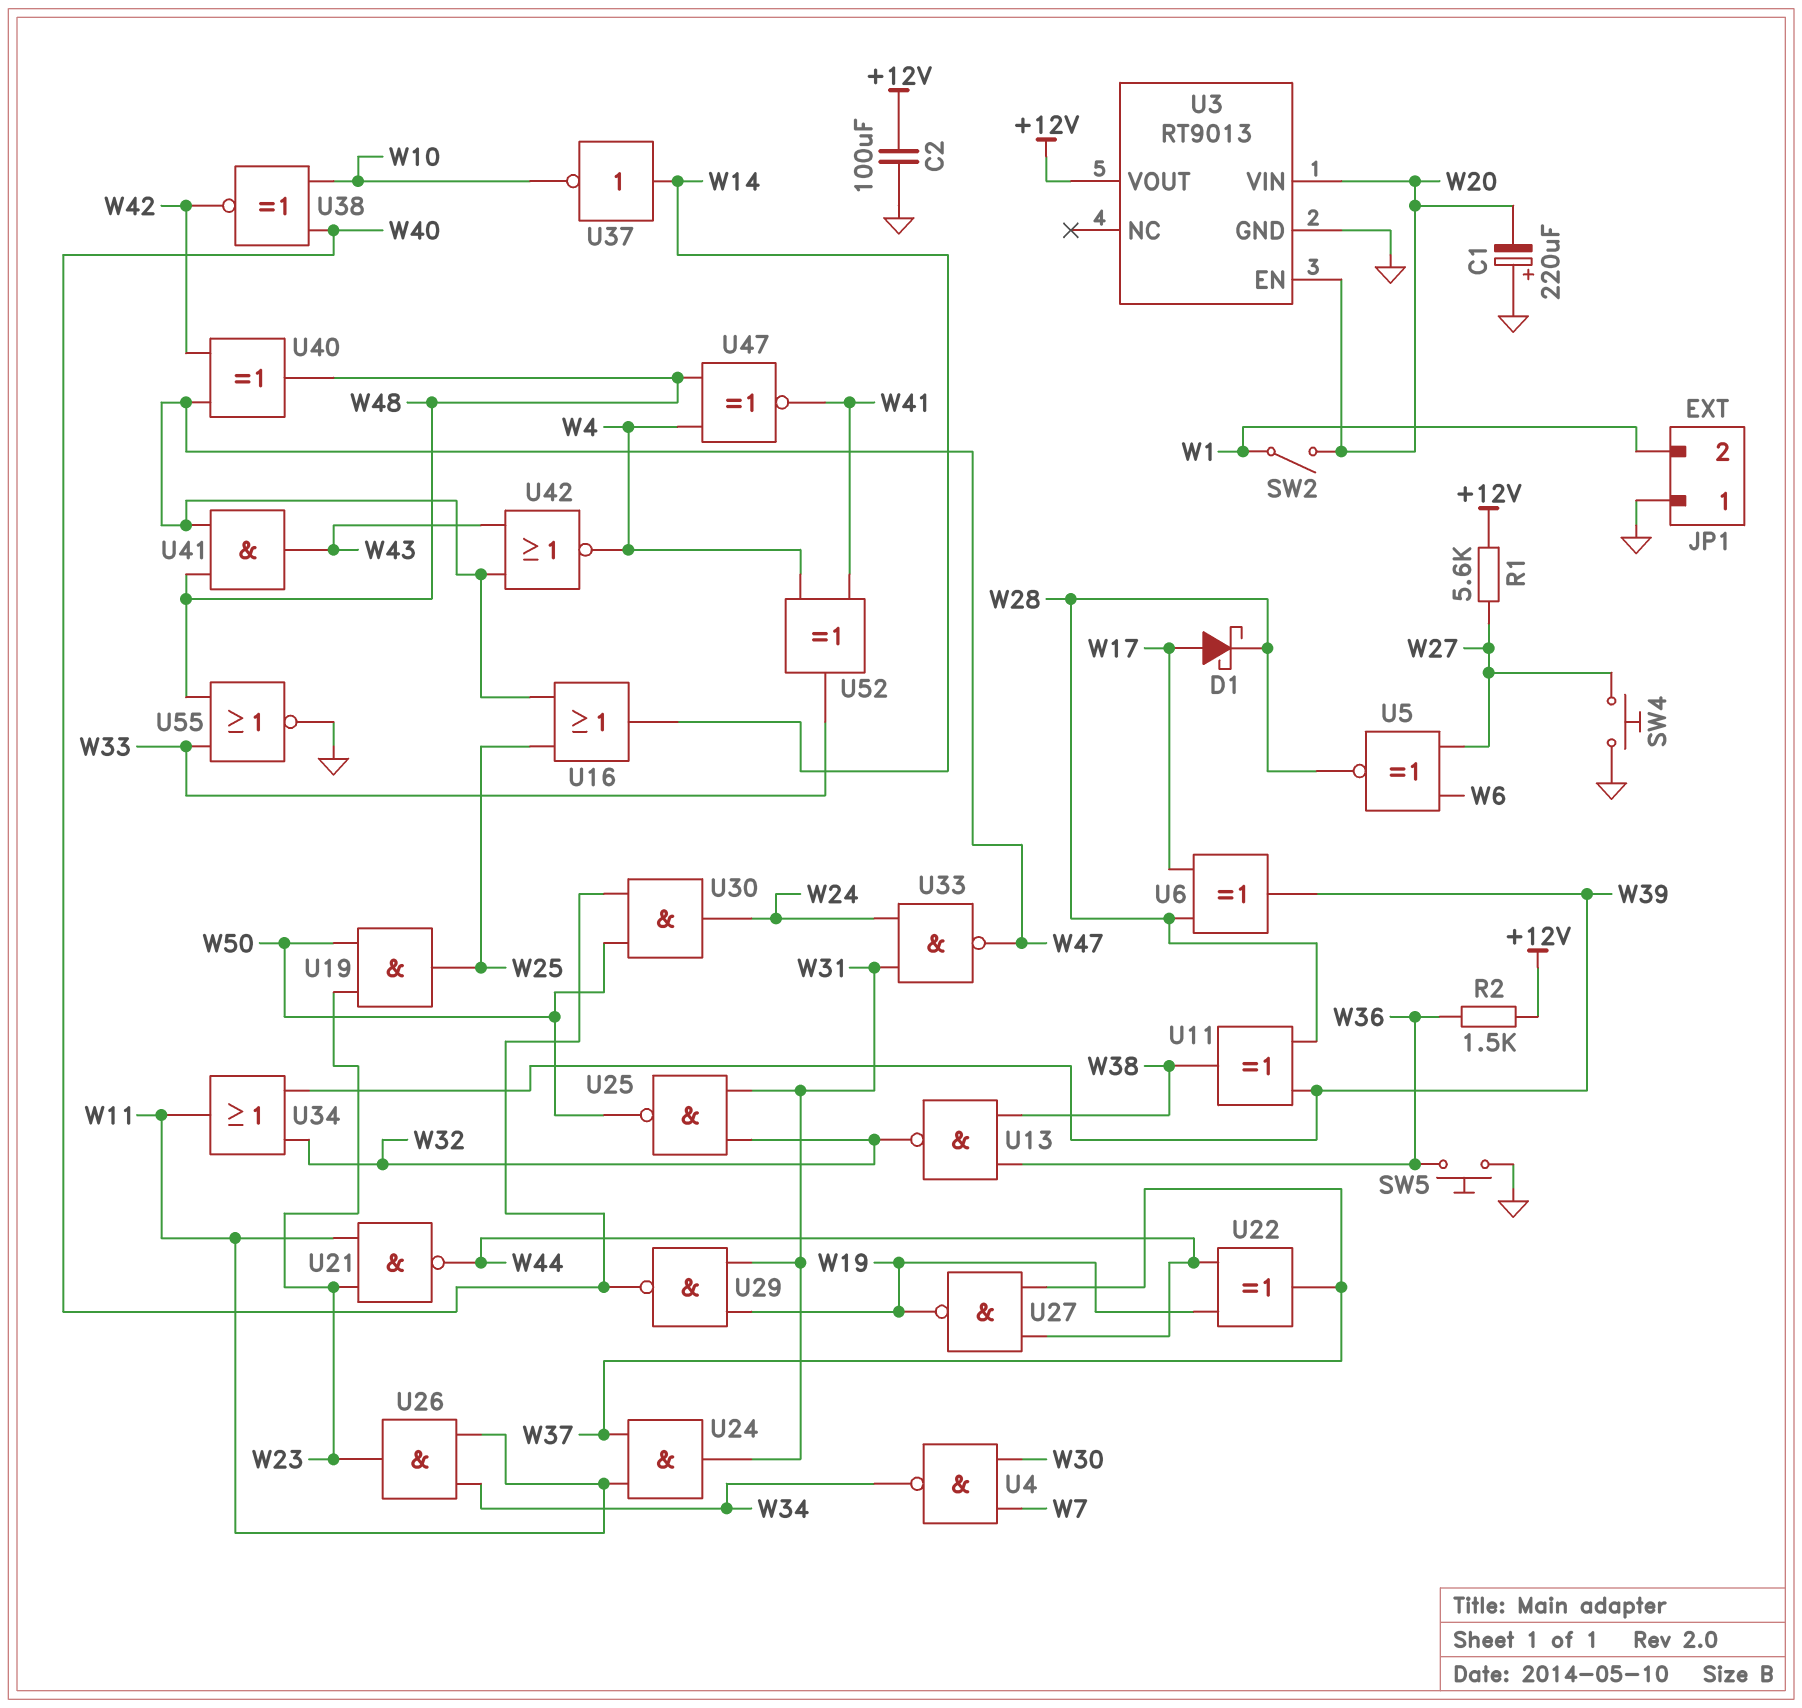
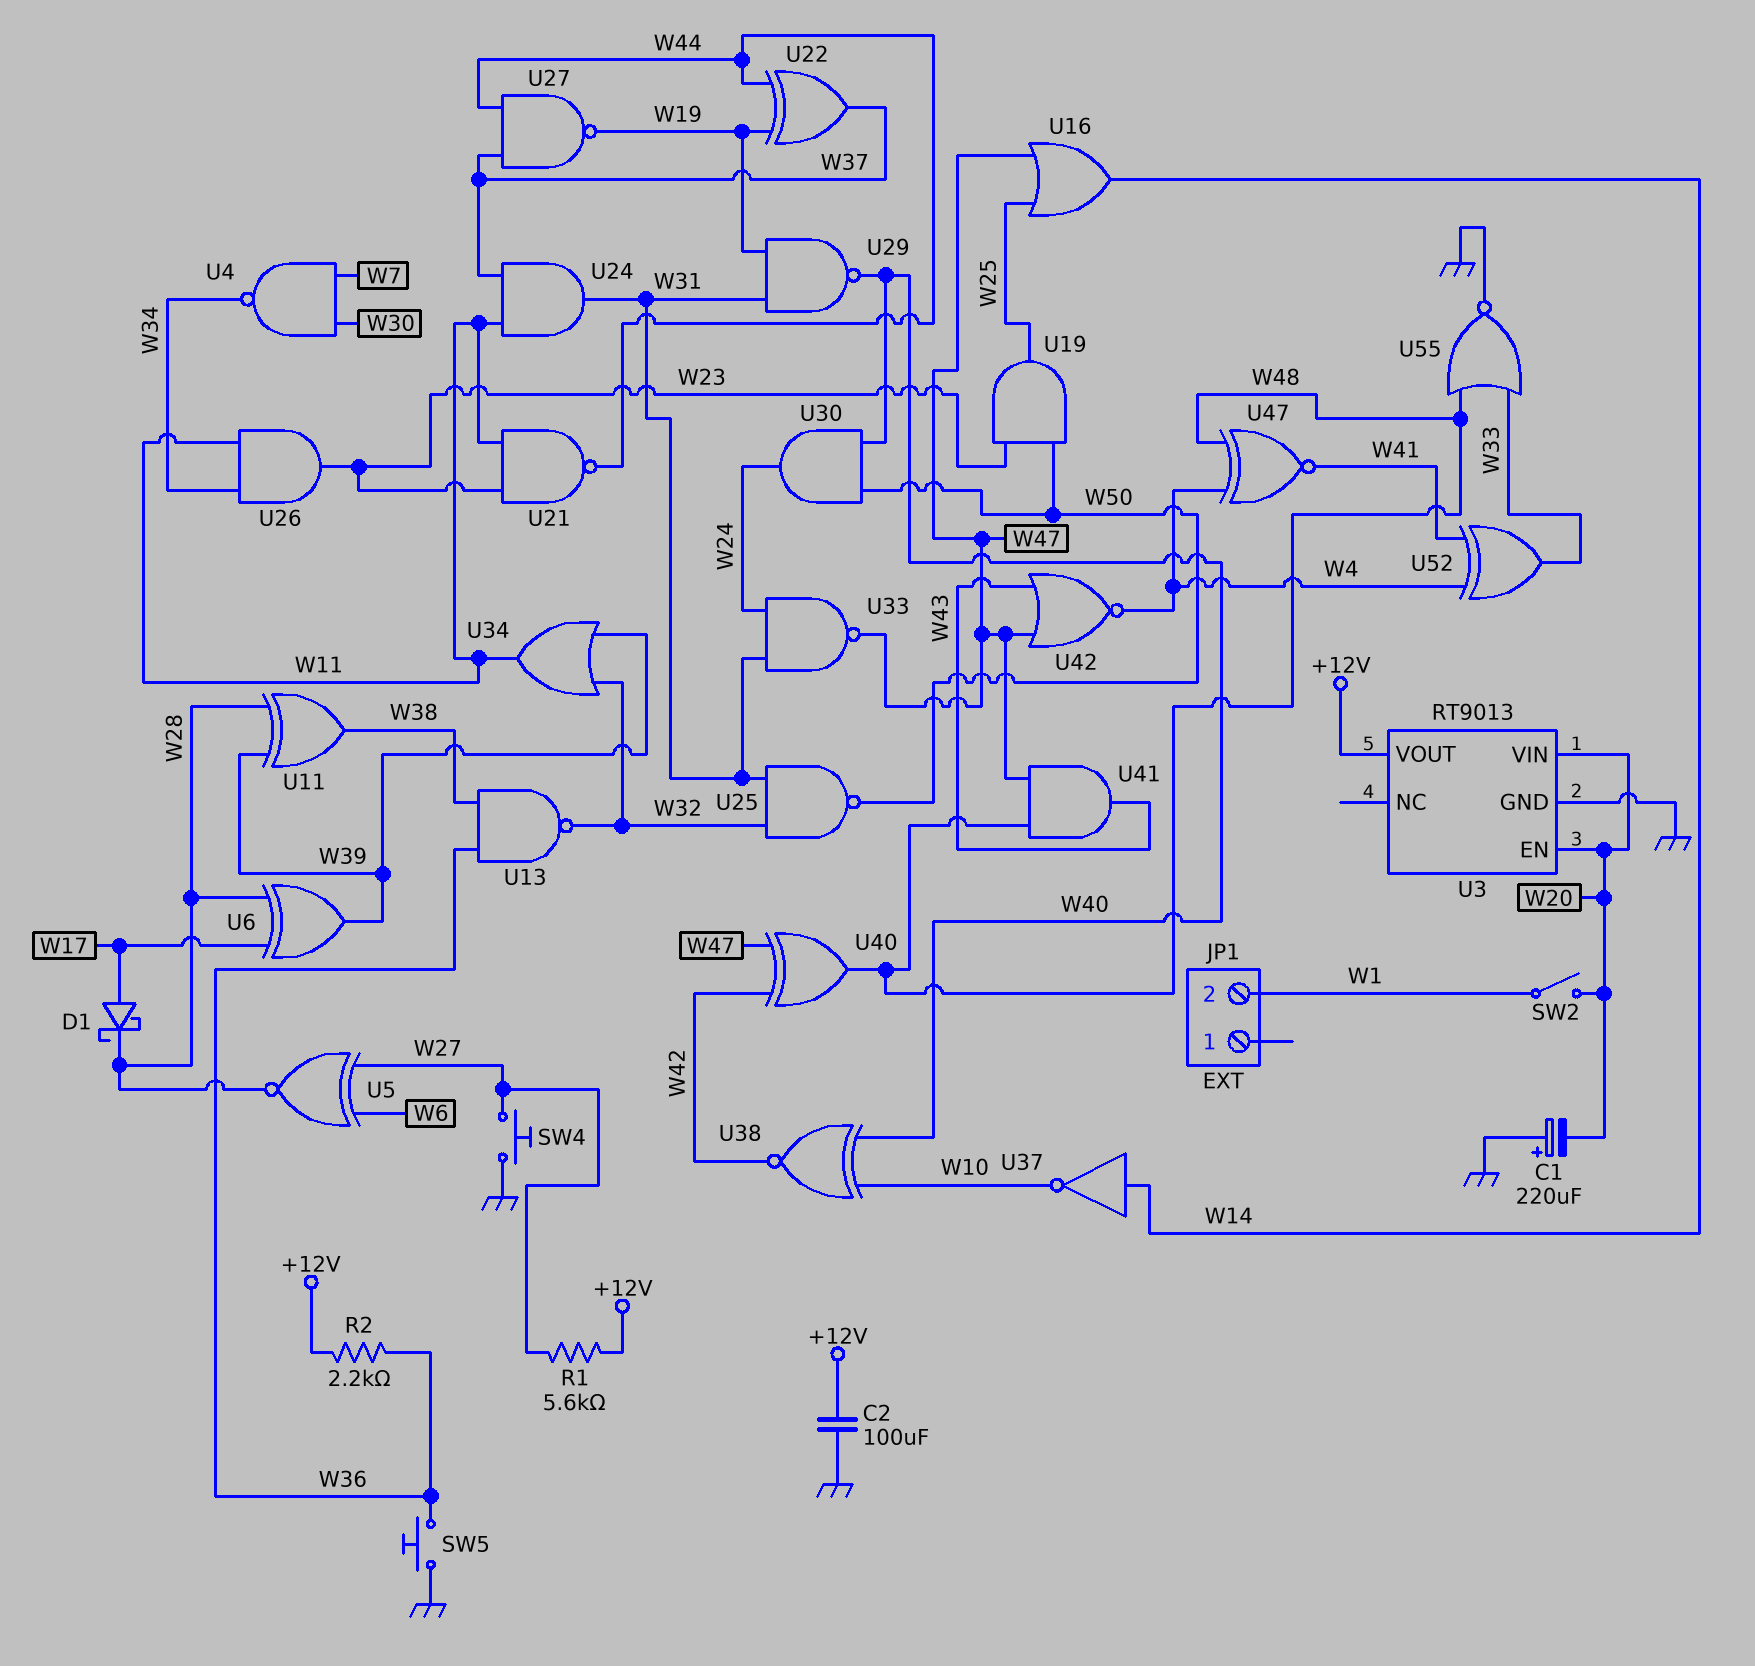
JP1 pin 1: GND -> none
R2: 1.5k (+12V, W36) -> 2.2k (+12V, W36)

